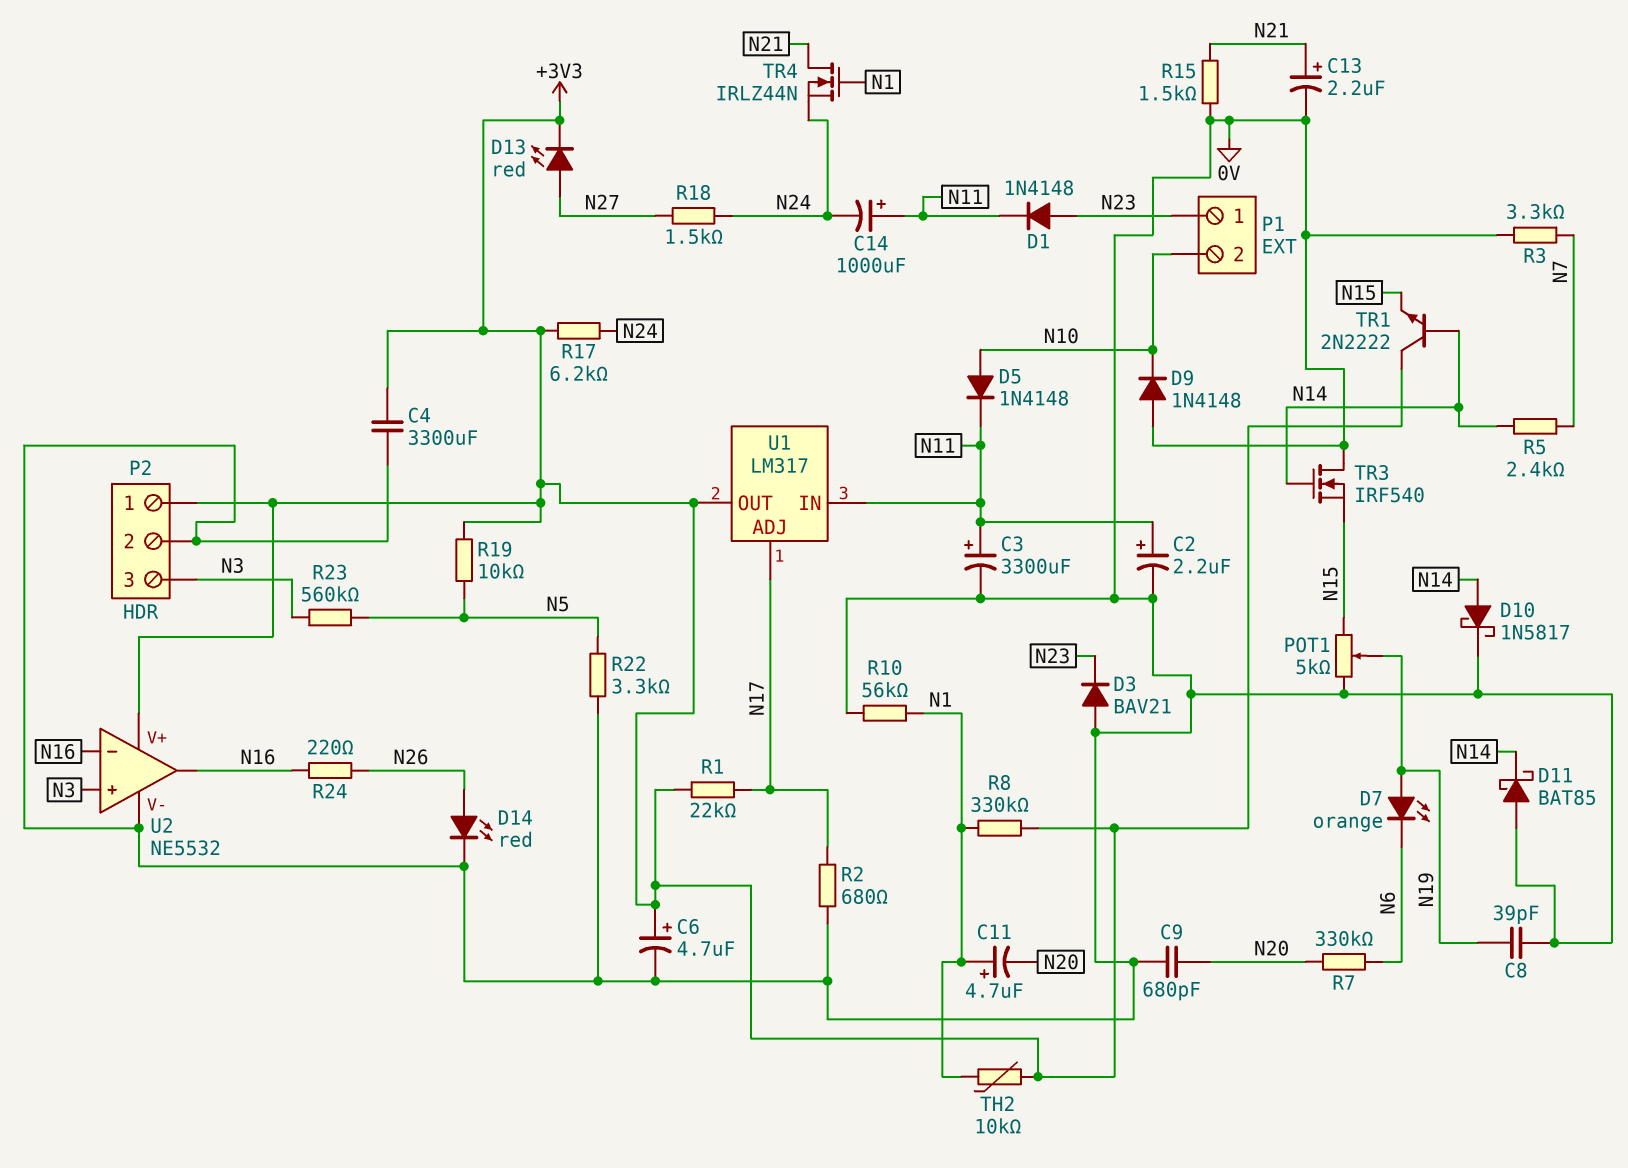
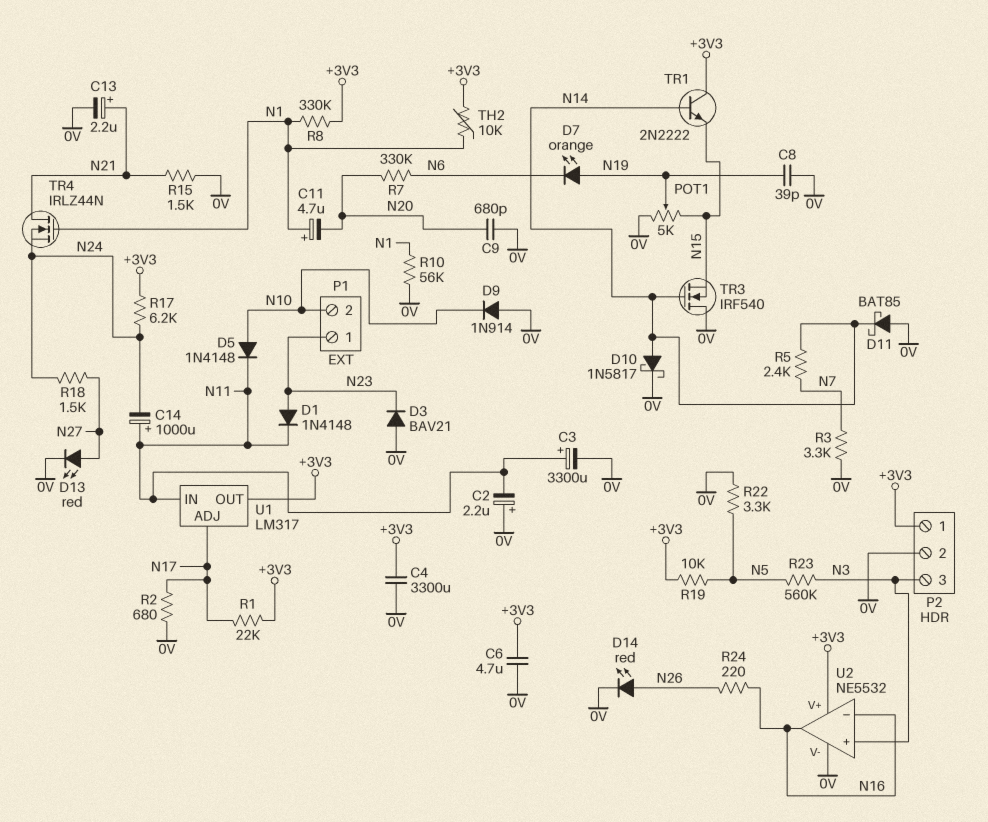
C2: 2.2uF (plus N11, minus 0V) -> 2.2uF (plus 0V, minus N11)
C6: 4.7uF (plus +3V3, minus 0V) -> 4.7uF (+3V3, 0V)
D9: diode 1N4148 (A 0V, K N10) -> diode 1N914 (A 0V, K N10)
D13: LED red (A N27, K +3V3) -> LED red (A N27, K 0V)

